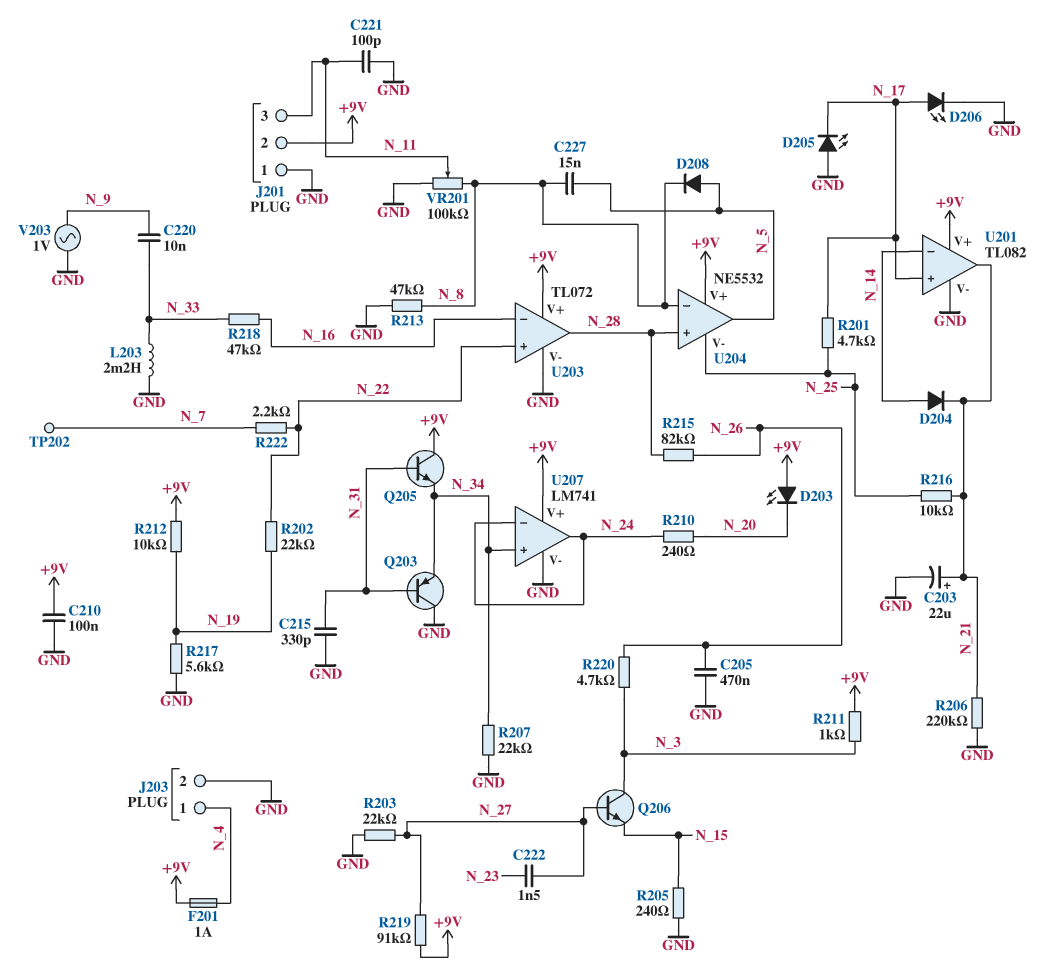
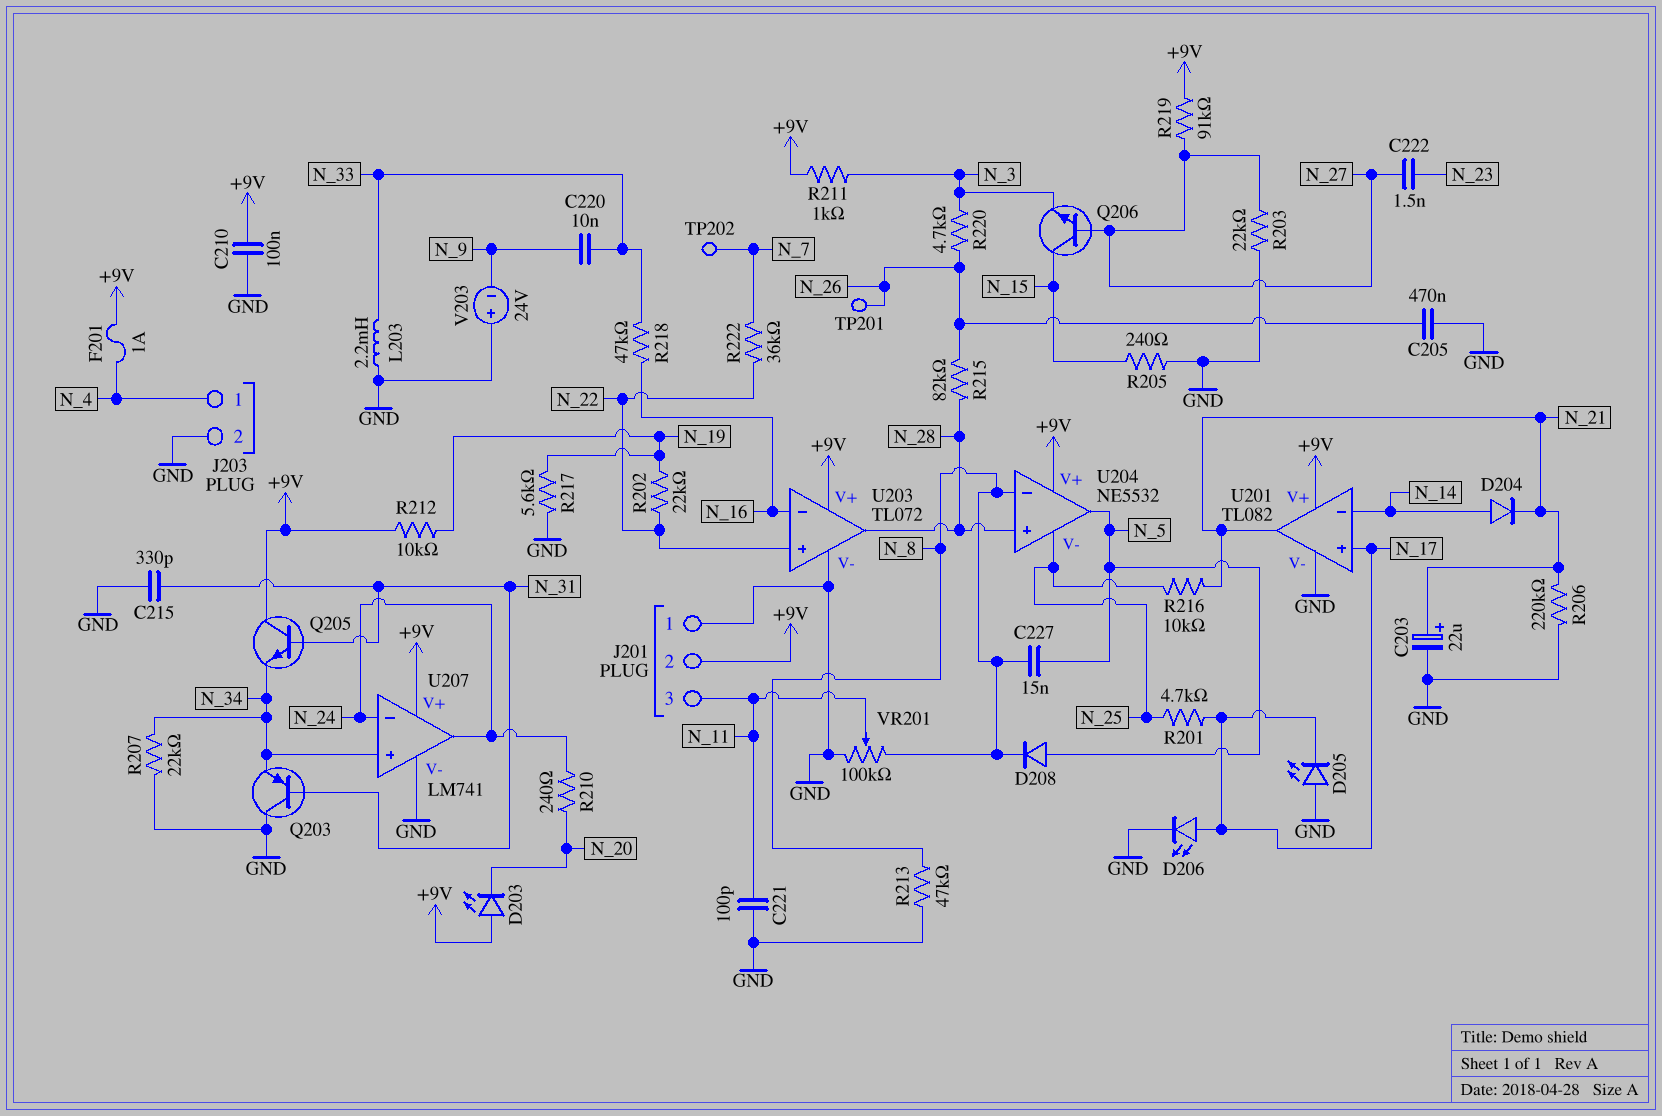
Q206: NPN (B N_27, C N_3, E N_15) -> NPN (B N_27, C N_15, E N_3)
R222: 2.2k (N_7, N_22) -> 36k (N_7, N_22)
TP201: none -> test point (N_26)
V203: AC 1V (GND, N_9) -> 24V (plus GND, minus N_9)

